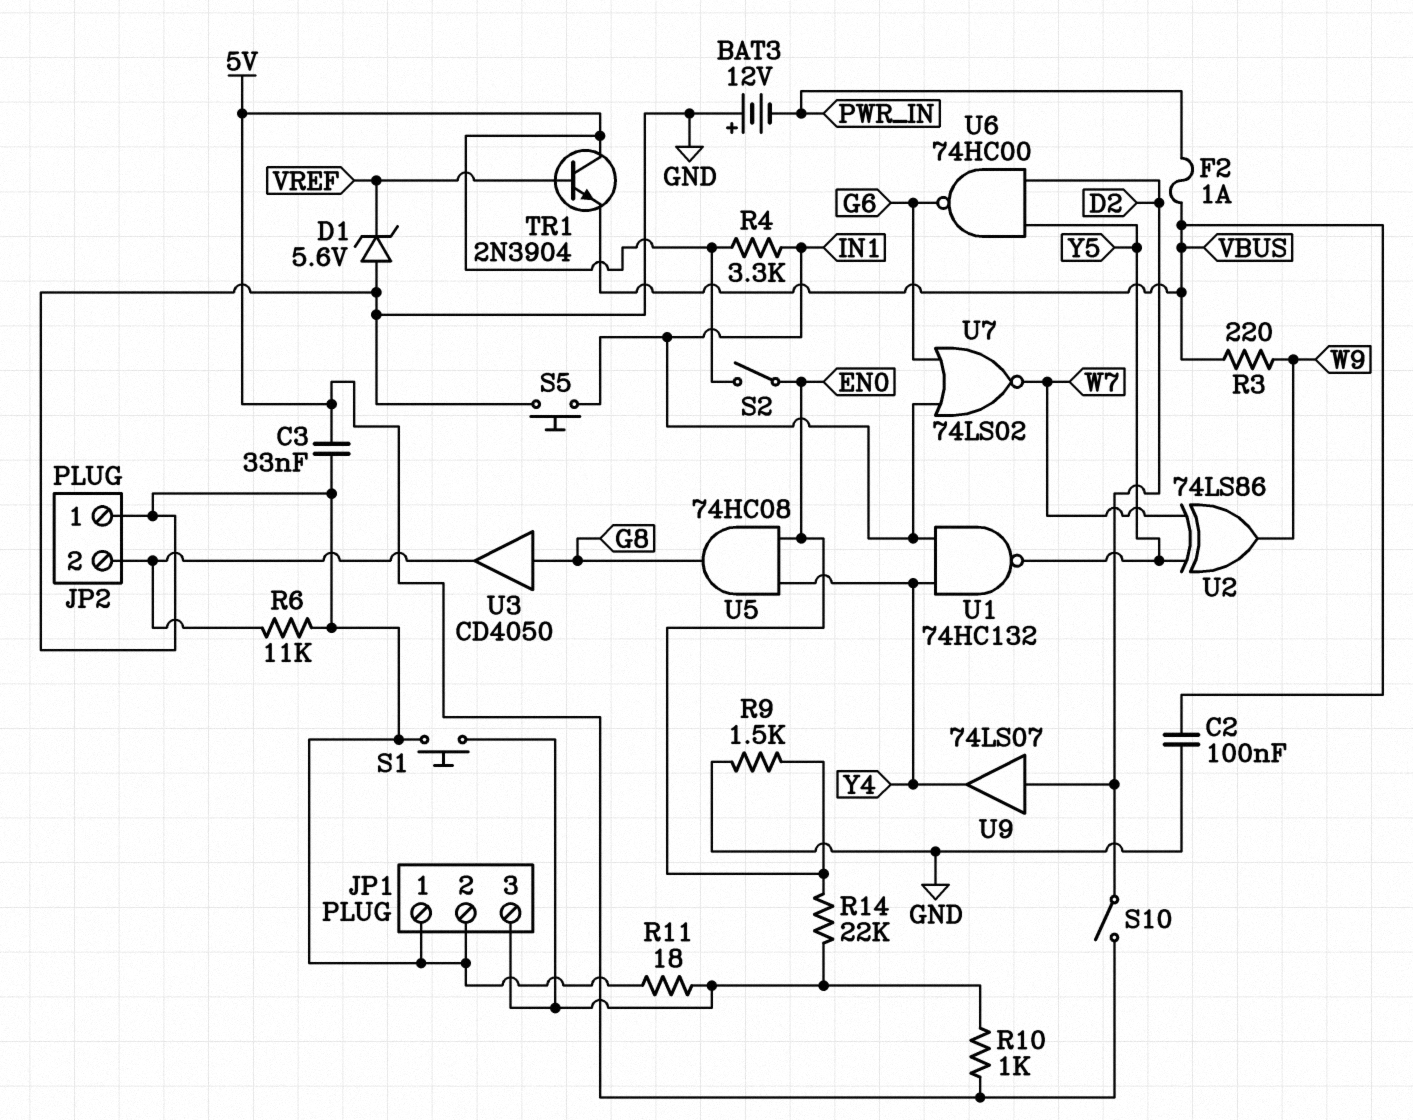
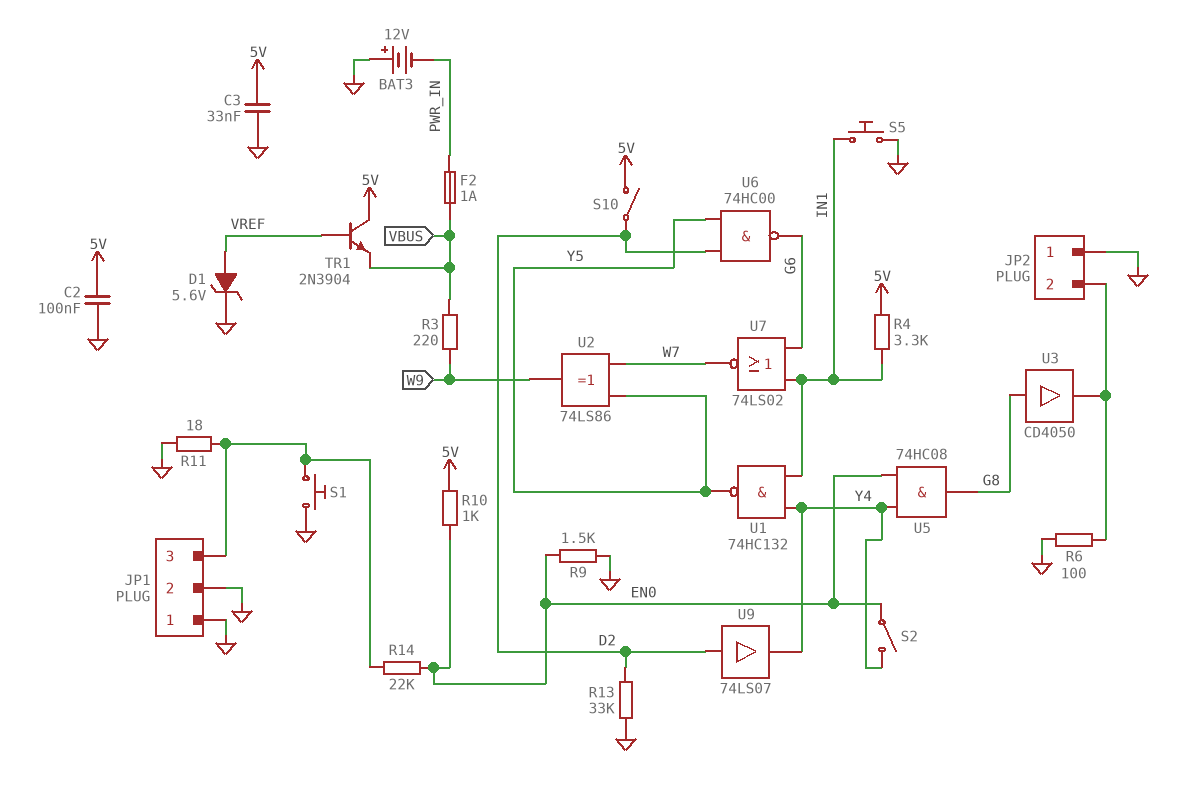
C2: 100nF (GND, VBUS) -> 100nF (5V, GND)
D1: zener 5.6V (A GND, K VREF) -> zener 5.6V (A VREF, K GND)
R6: 11k (GND, JP2/2) -> 100 (GND, JP2/2)
R10: 1k (5V, JP1/3) -> 1k (5V, EN0)
R13: none -> 33k (D2, GND)
S2: switch (5V, EN0) -> switch (EN0, Y4)

